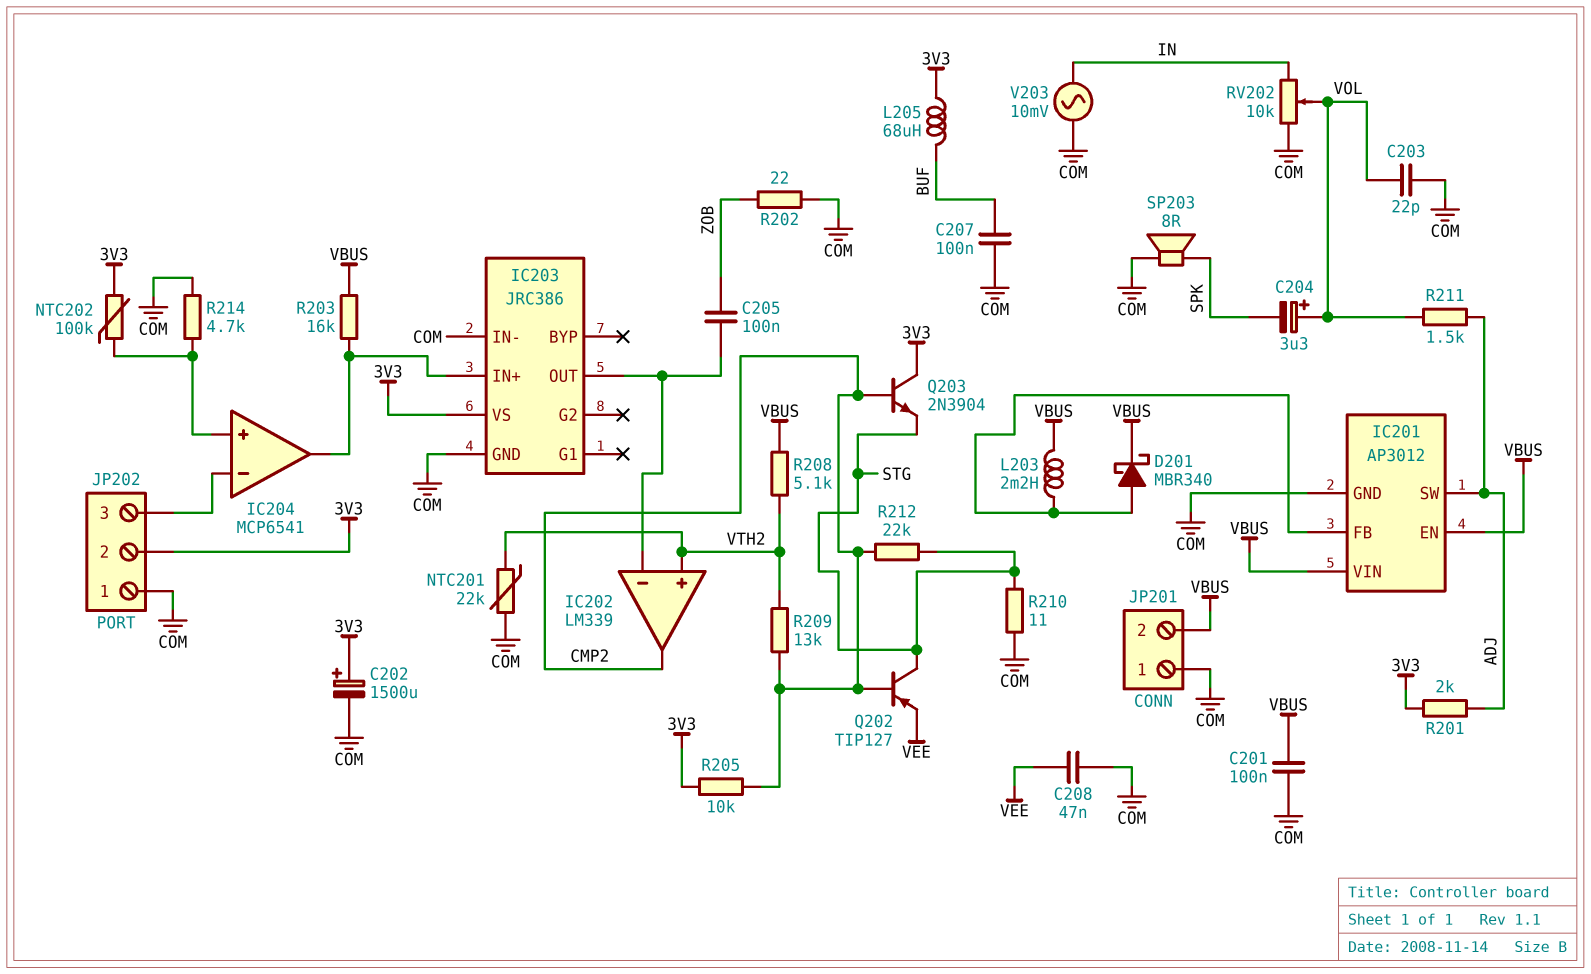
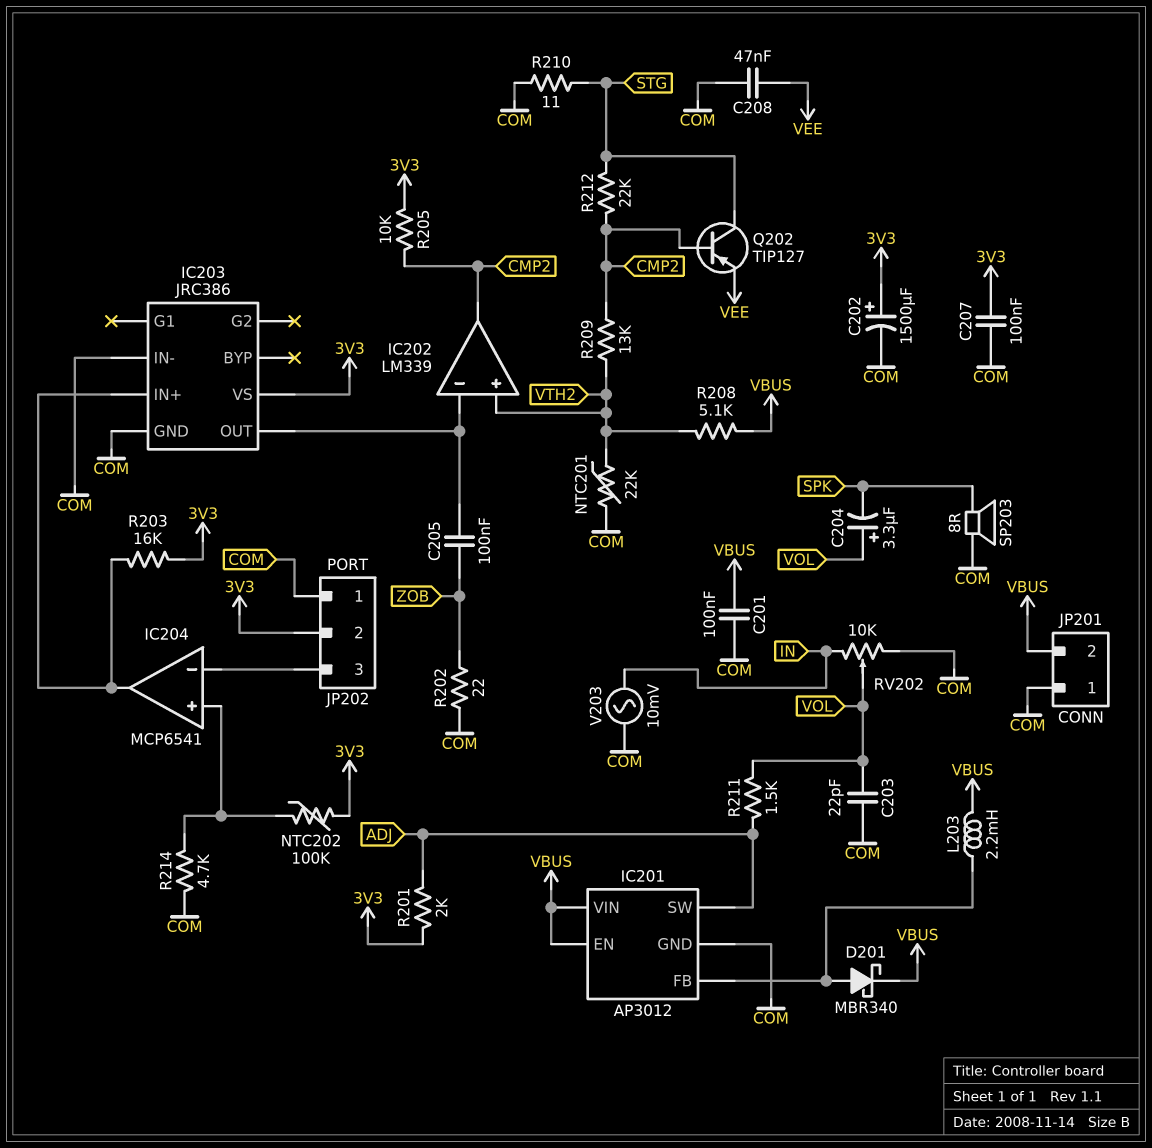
C207: 100nF (BUF, COM) -> 100nF (3V3, COM)
L205: 68uH (3V3, BUF) -> none
Q203: NPN 2N3904 (B CMP2, C 3V3, E STG) -> none
R203: 16k (IC203/IN+, VBUS) -> 16k (3V3, IC203/IN+)

